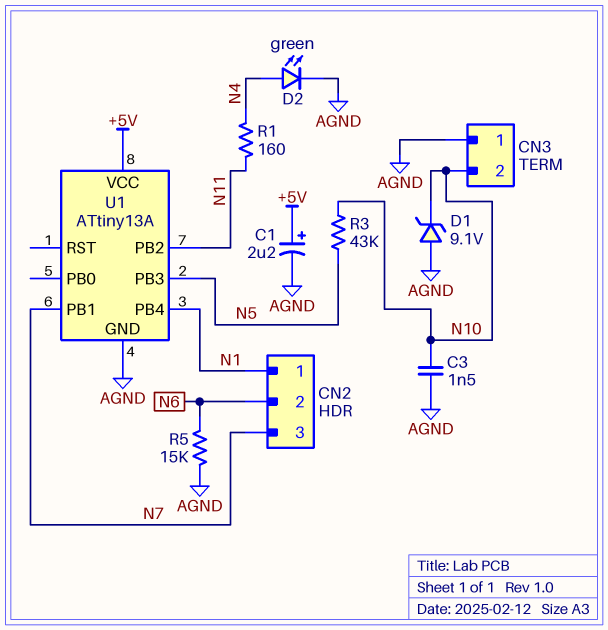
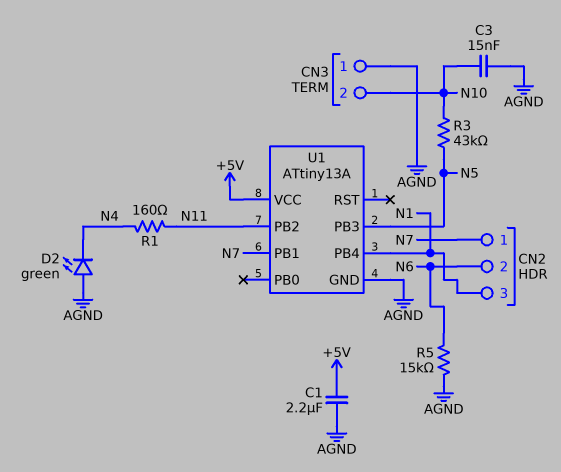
C1: 2.2uF (plus +5V, minus AGND) -> 2.2uF (+5V, AGND)
C3: 1.5nF (AGND, N10) -> 15nF (AGND, N10)
CN2 pin 1: N1 -> N7
CN2 pin 3: N7 -> N1
D1: zener 9.1V (A AGND, K N10) -> none
D2: LED green (A N4, K AGND) -> LED green (A AGND, K N4)

